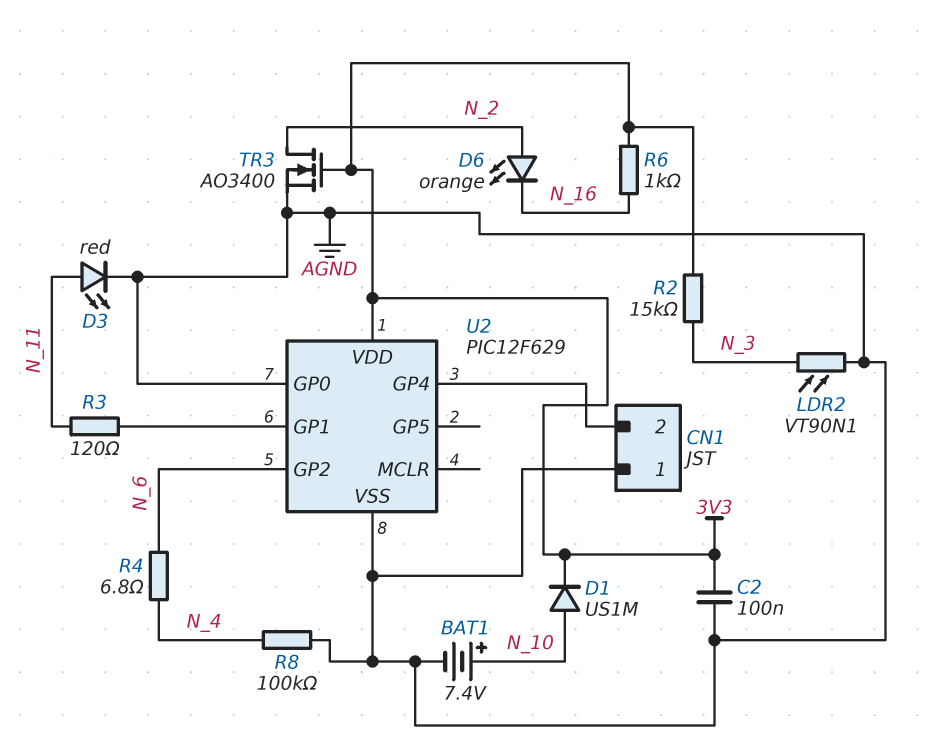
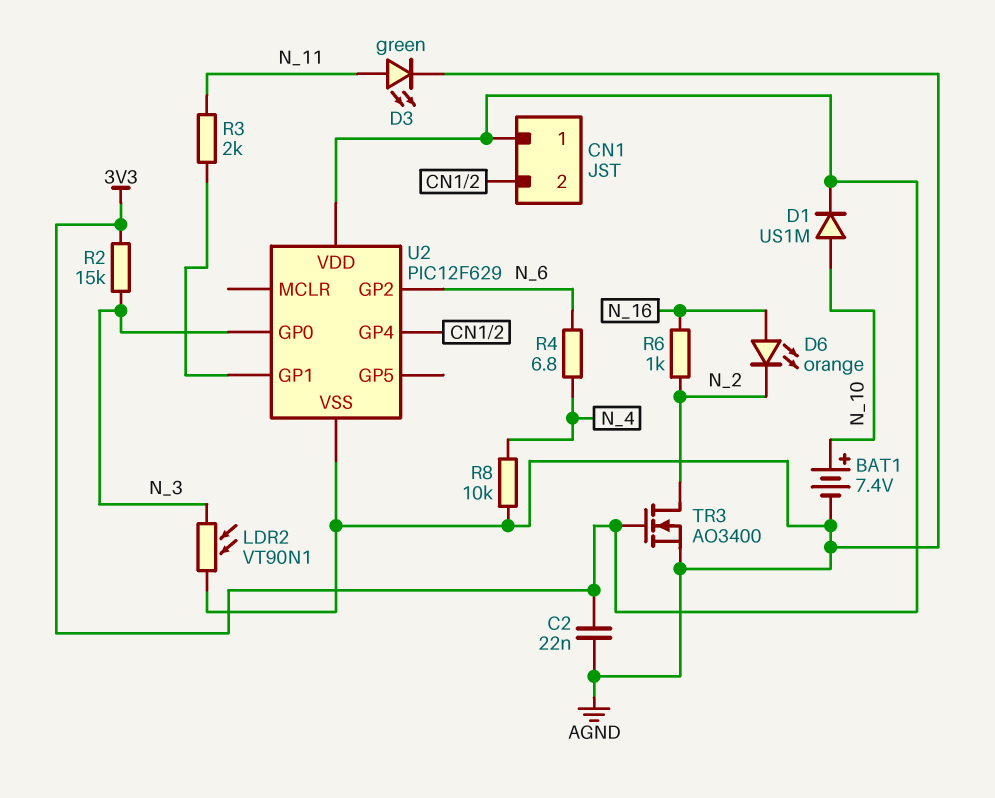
C2: 100nF (3V3, AGND) -> 22nF (3V3, AGND)
CN1 pin 1: AGND -> 3V3
D3: LED red (A N_11, K AGND) -> LED green (A N_11, K AGND)
D6: LED orange (A N_2, K N_16) -> LED orange (A N_16, K N_2)
R3: 120 (N_11, U2/GP1) -> 2k (N_11, U2/GP1)
R6: 1k (3V3, N_16) -> 1k (N_2, N_16)
R8: 100k (AGND, N_4) -> 10k (AGND, N_4)
U2 pin GP0: AGND -> N_3

